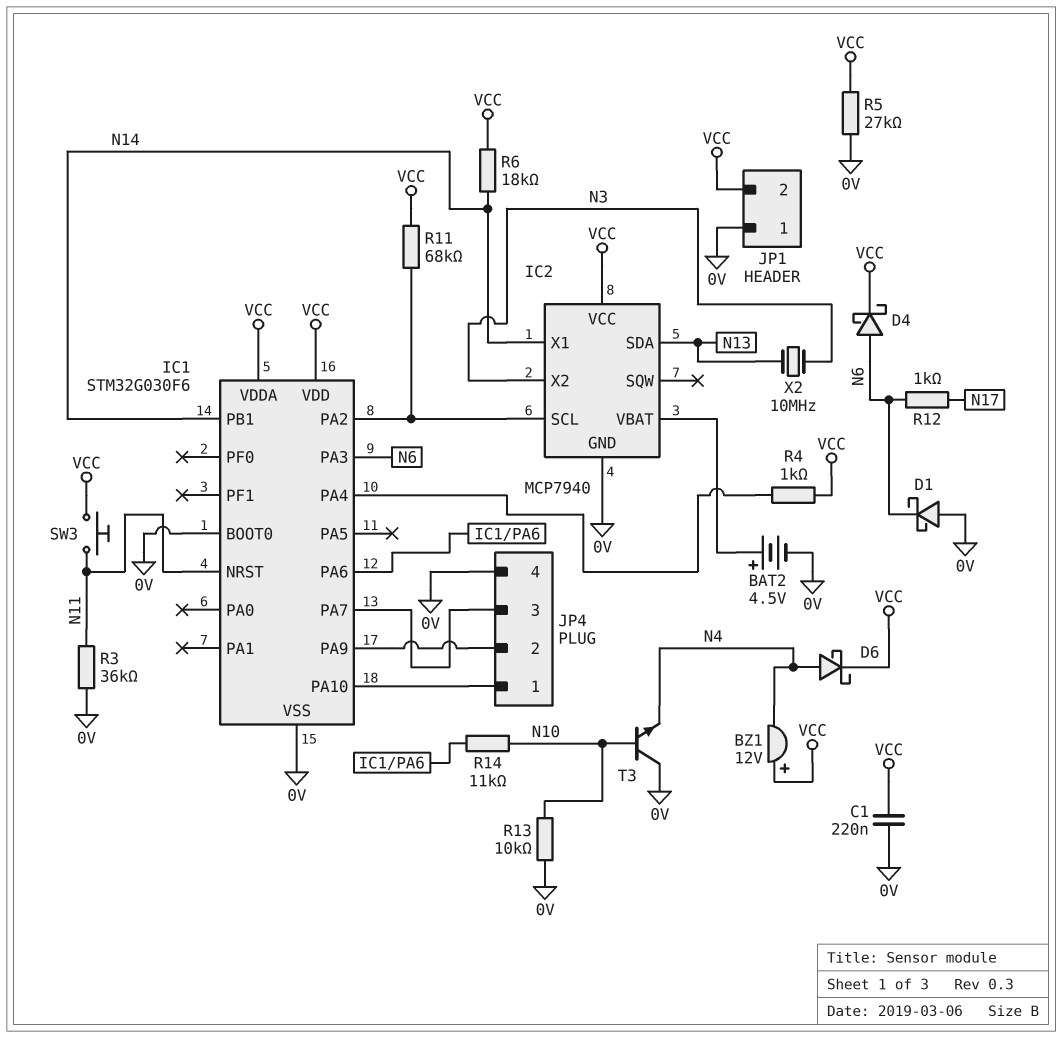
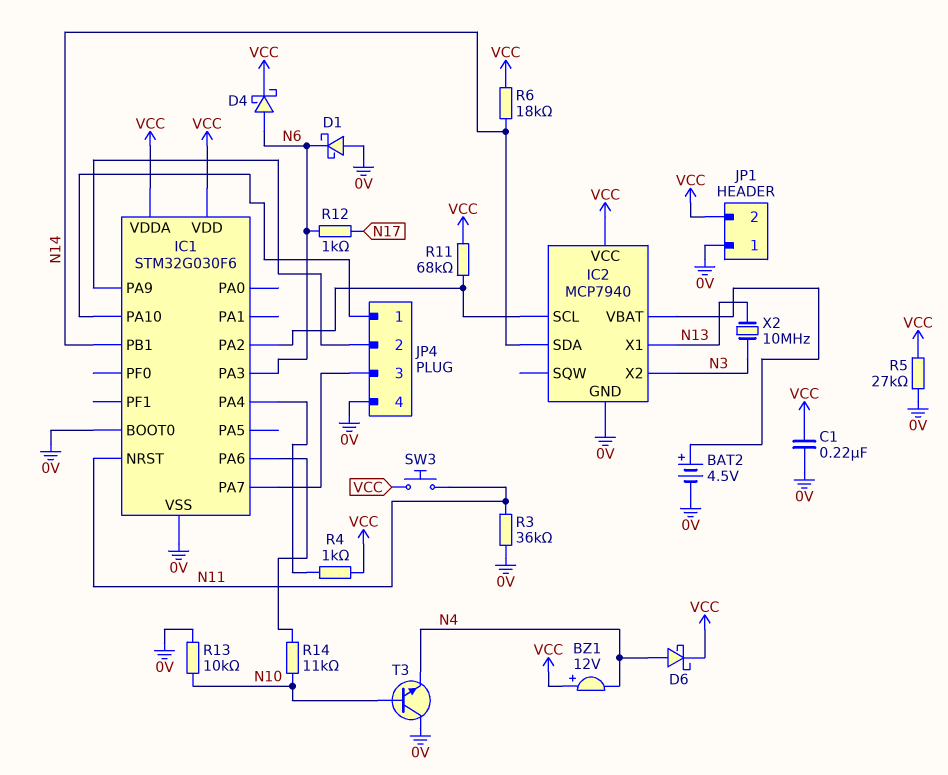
IC2 pin SDA: N13 -> N14
IC2 pin X1: N14 -> N13

